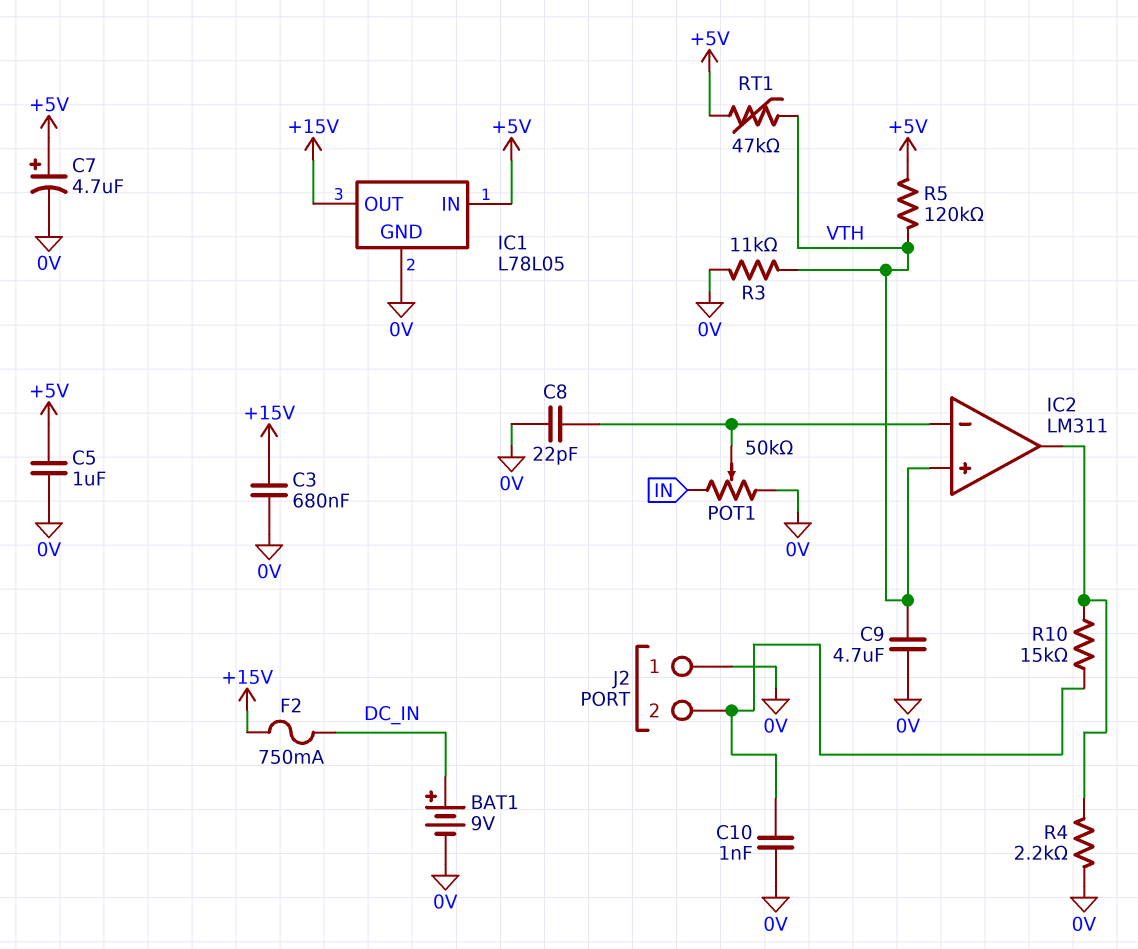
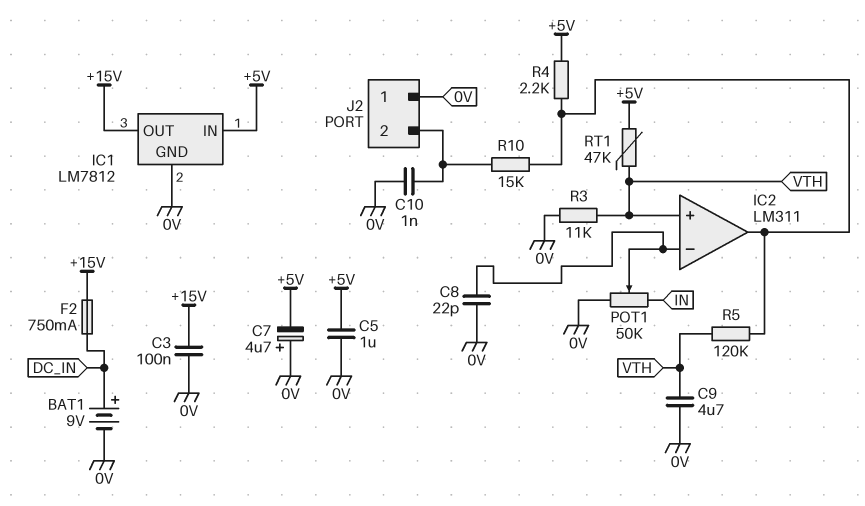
C3: 680nF (+15V, 0V) -> 100nF (+15V, 0V)
C7: 4.7uF (plus +5V, minus 0V) -> 4.7uF (plus 0V, minus +5V)
IC1: L78L05 -> LM7812
R4: 2.2k (0V, IC2/out) -> 2.2k (+5V, IC2/out)
R5: 120k (+5V, VTH) -> 120k (IC2/out, VTH)

